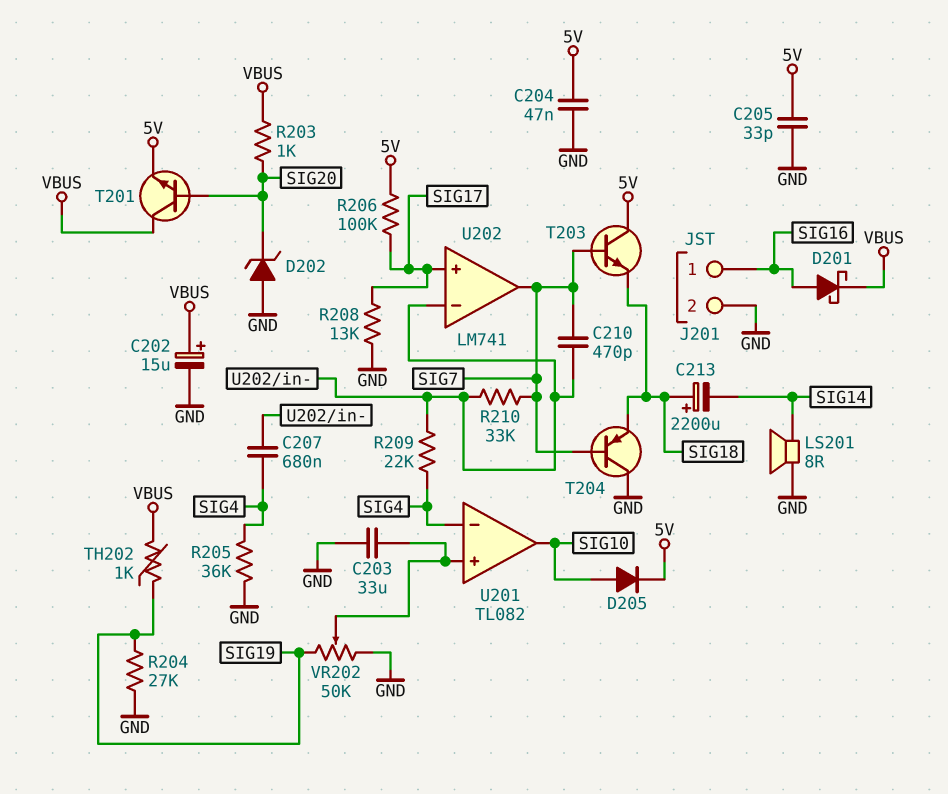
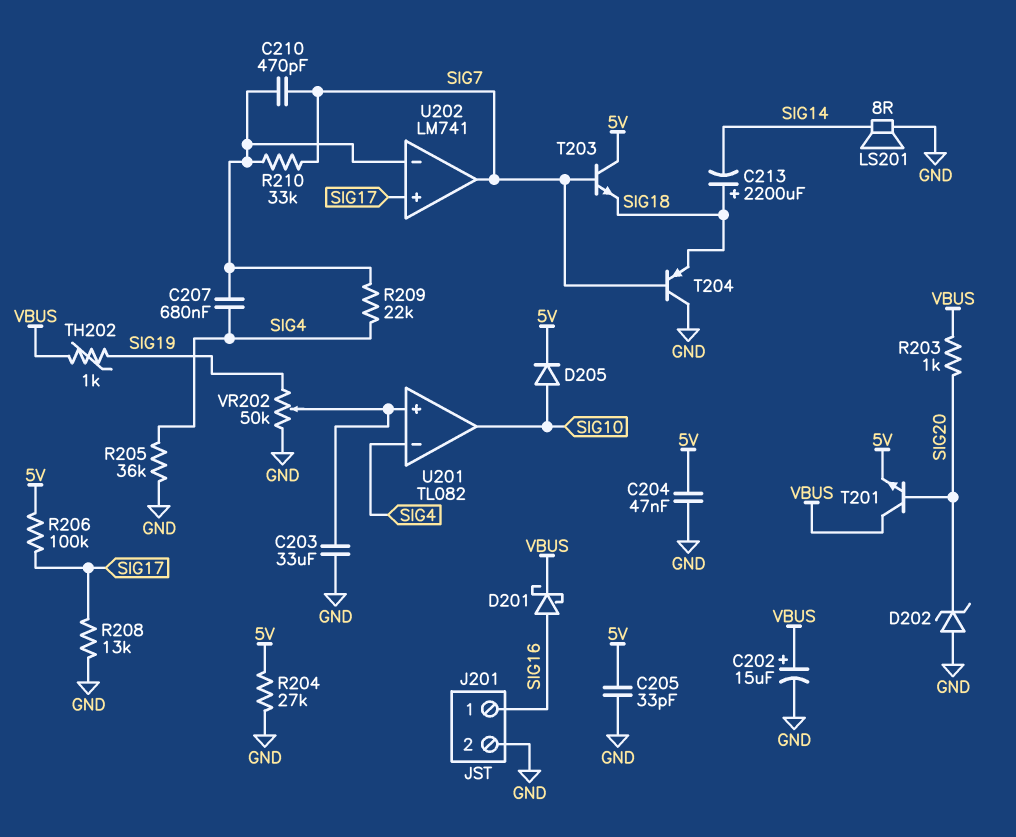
R204: 27k (GND, SIG19) -> 27k (5V, GND)

